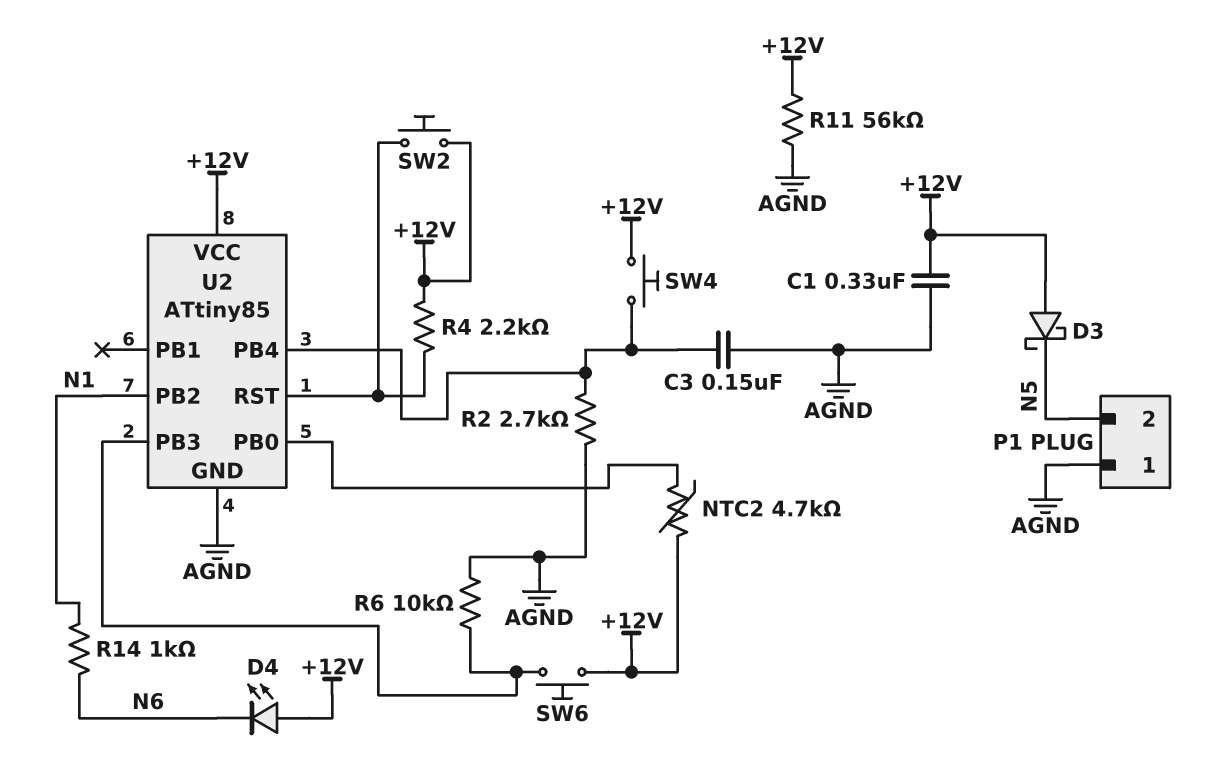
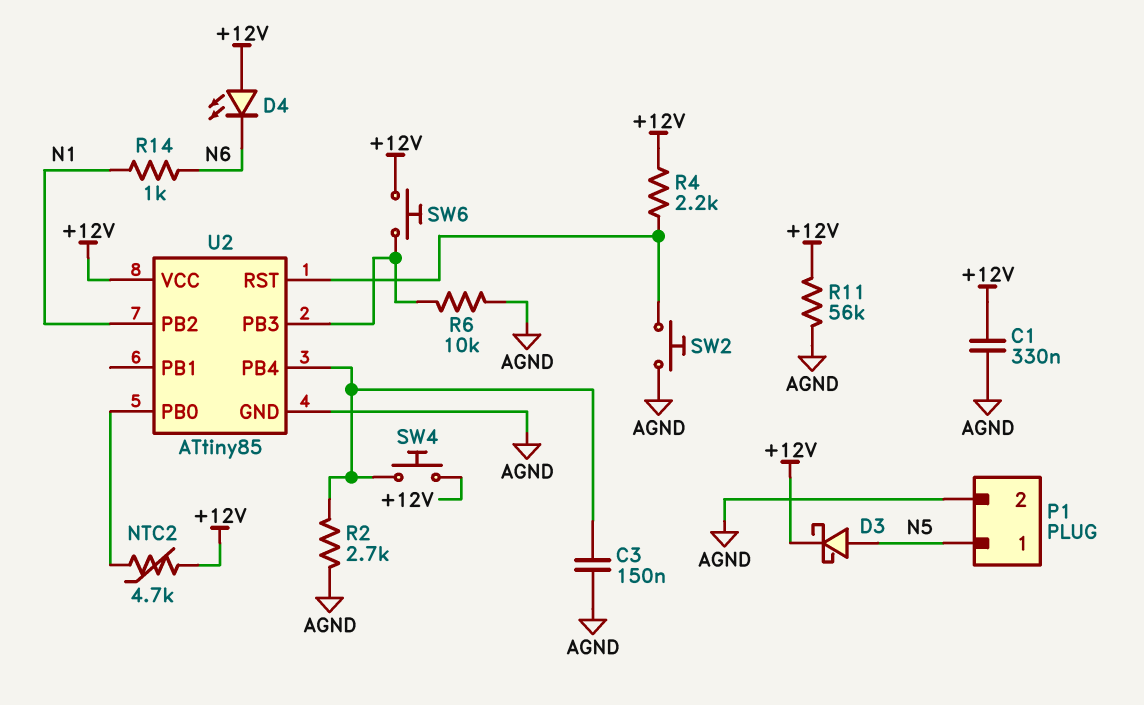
D3: schottky (A +12V, K N5) -> schottky (A N5, K +12V)
P1 pin 1: AGND -> N5
P1 pin 2: N5 -> AGND
SW2: button (+12V, U2/RST) -> button (AGND, U2/RST)

